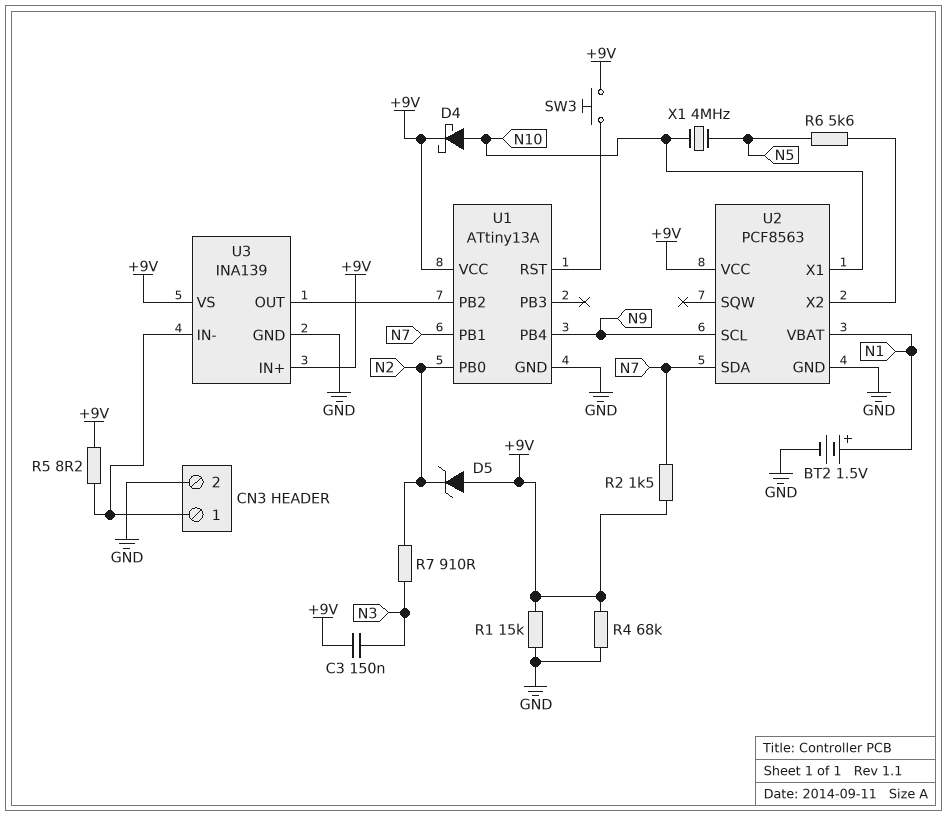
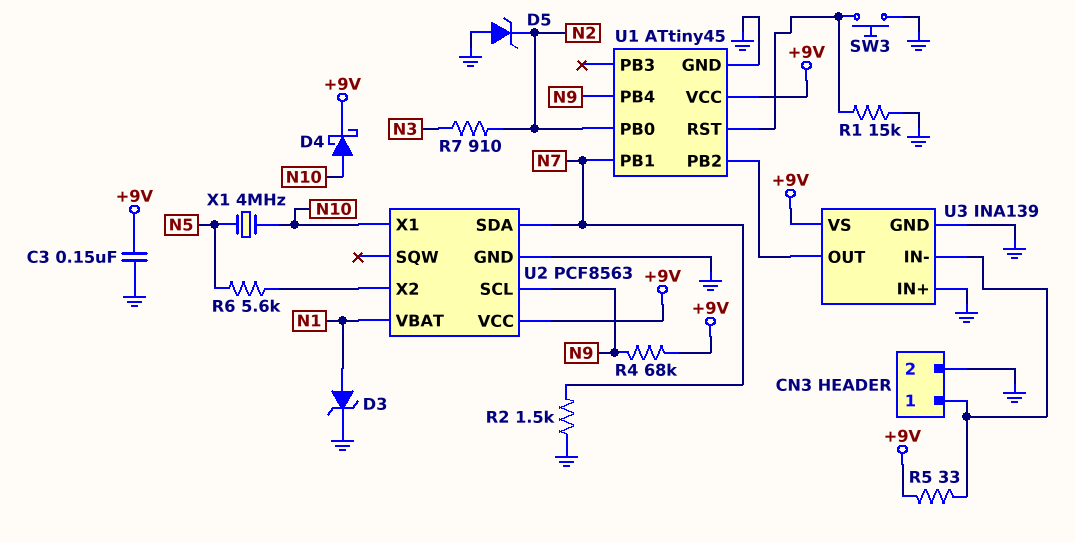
BT2: 1.5V (plus N1, minus GND) -> none
C3: 150nF (+9V, N3) -> 150nF (+9V, GND)
D3: none -> zener (A N1, K GND)
D5: zener (A +9V, K N2) -> zener (A GND, K N2)
R1: 15k (+9V, GND) -> 15k (GND, U1/RST)
R2: 1.5k (+9V, N7) -> 1.5k (GND, N7)
R4: 68k (+9V, GND) -> 68k (+9V, N9)
R5: 8.2 (+9V, CN3/1) -> 33 (+9V, CN3/1)
SW3: button (+9V, U1/RST) -> button (GND, U1/RST)
U1: ATtiny13A -> ATtiny45
U3 pin IN+: +9V -> GND

